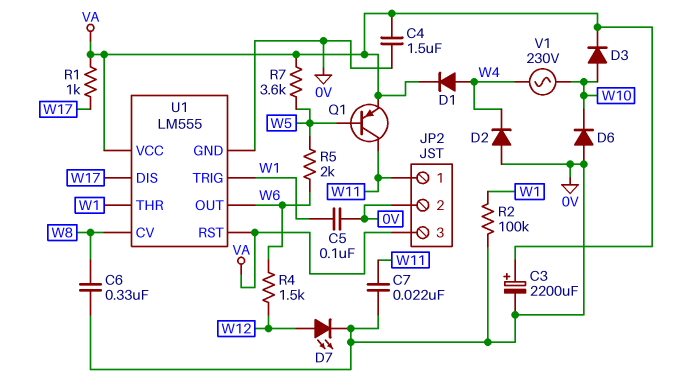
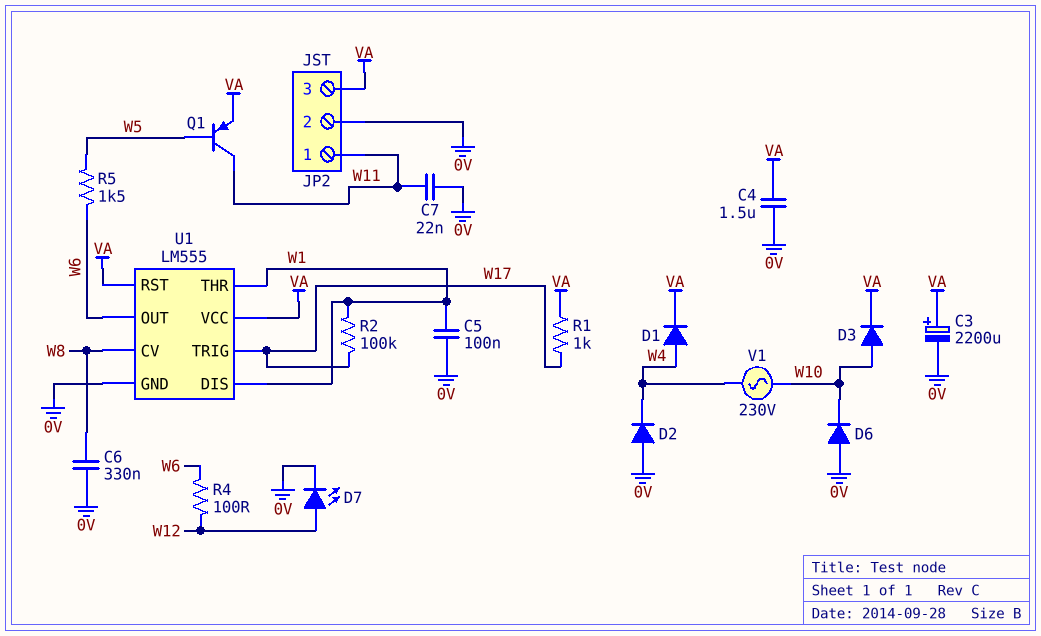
R2: 100k (0V, W1) -> 100k (W1, W17)
R4: 1.5k (W6, W12) -> 100 (W6, W12)
R5: 2k (W5, W6) -> 1.5k (W5, W6)
R7: 3.6k (VA, W5) -> none
U1 pin DIS: W17 -> W1
U1 pin TRIG: W1 -> W17

